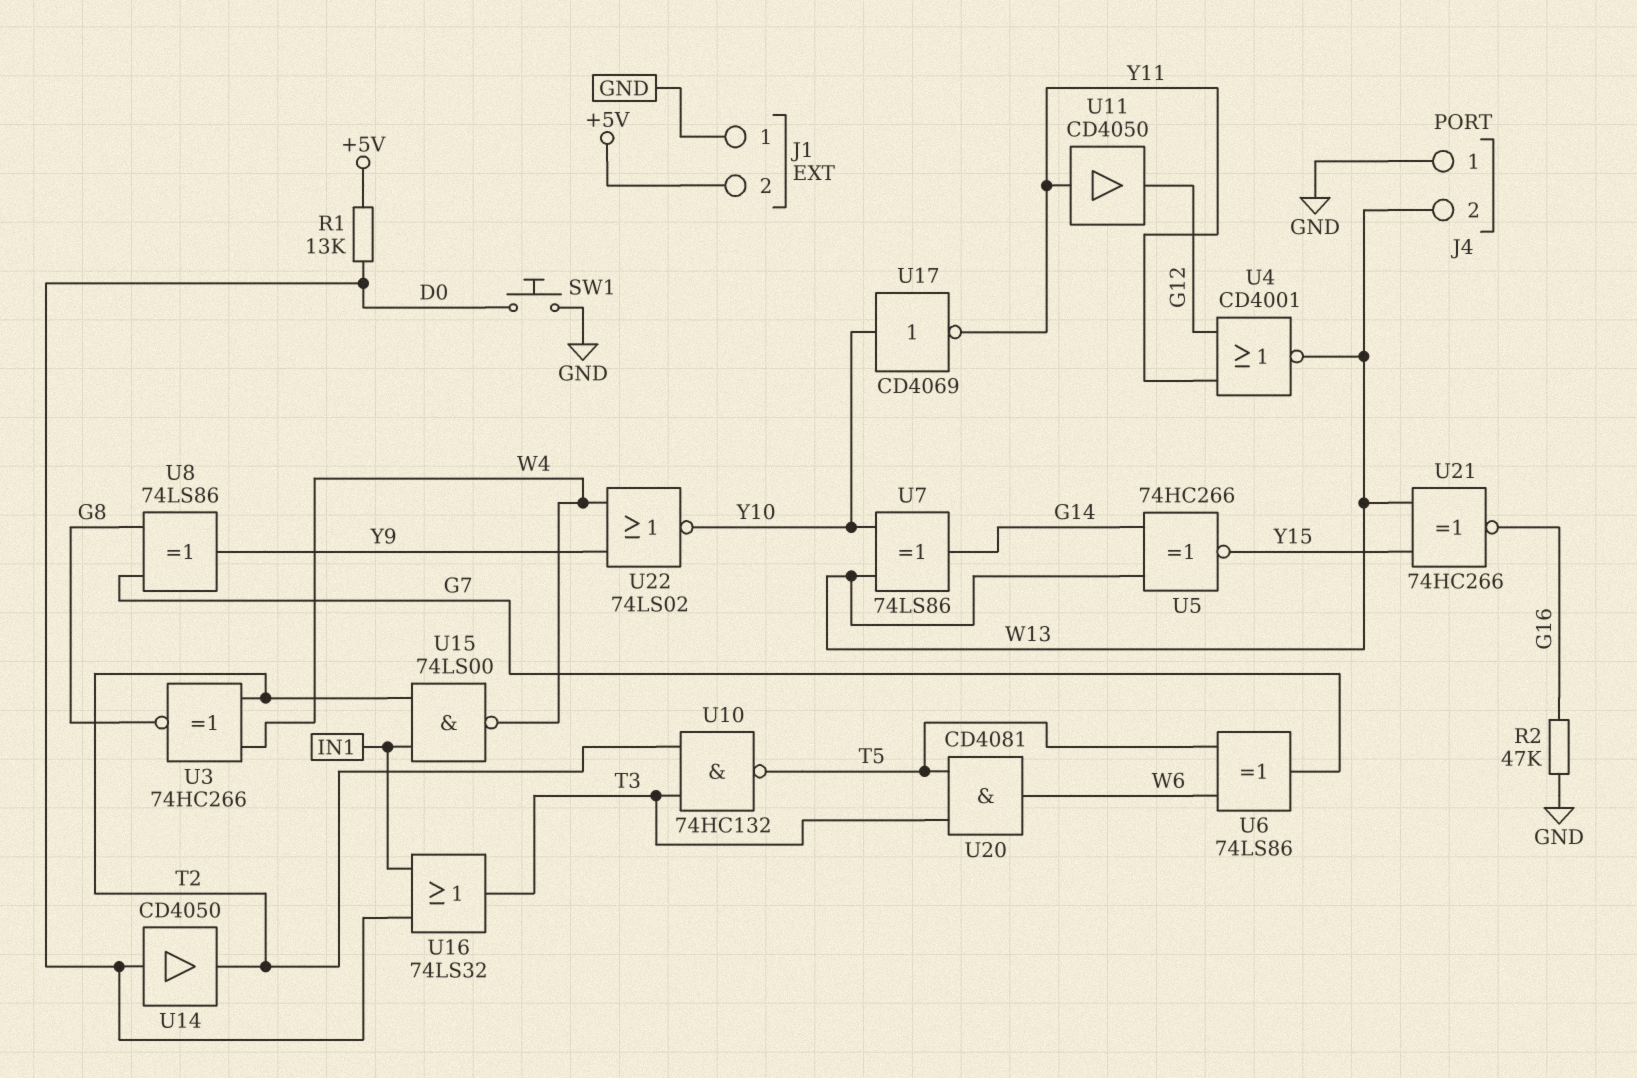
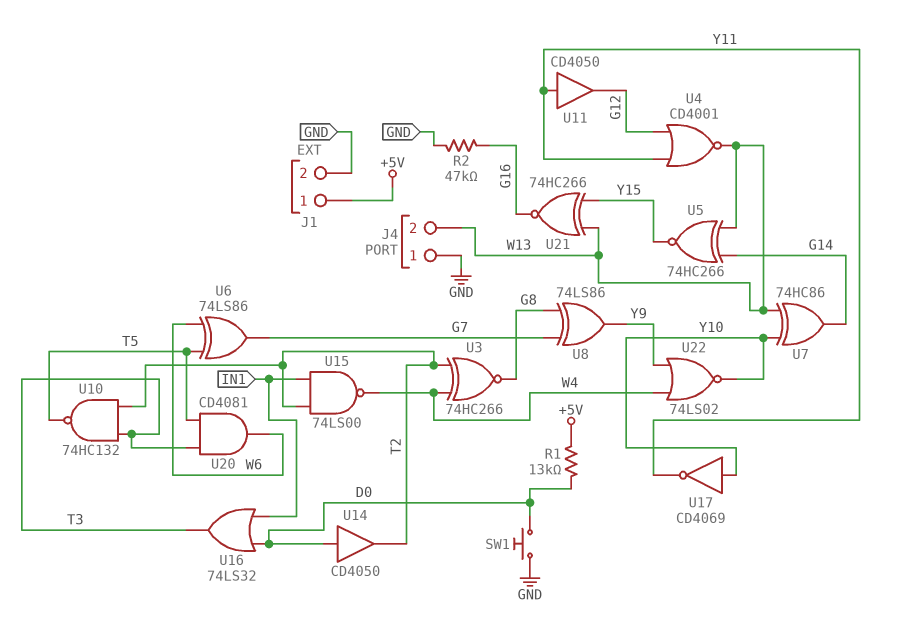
J1 pin 1: GND -> +5V
J1 pin 2: +5V -> GND
U7: XOR 74LS86 (in W13, in Y10, out G14) -> XOR 74HC86 (in W13, in Y10, out G14)

